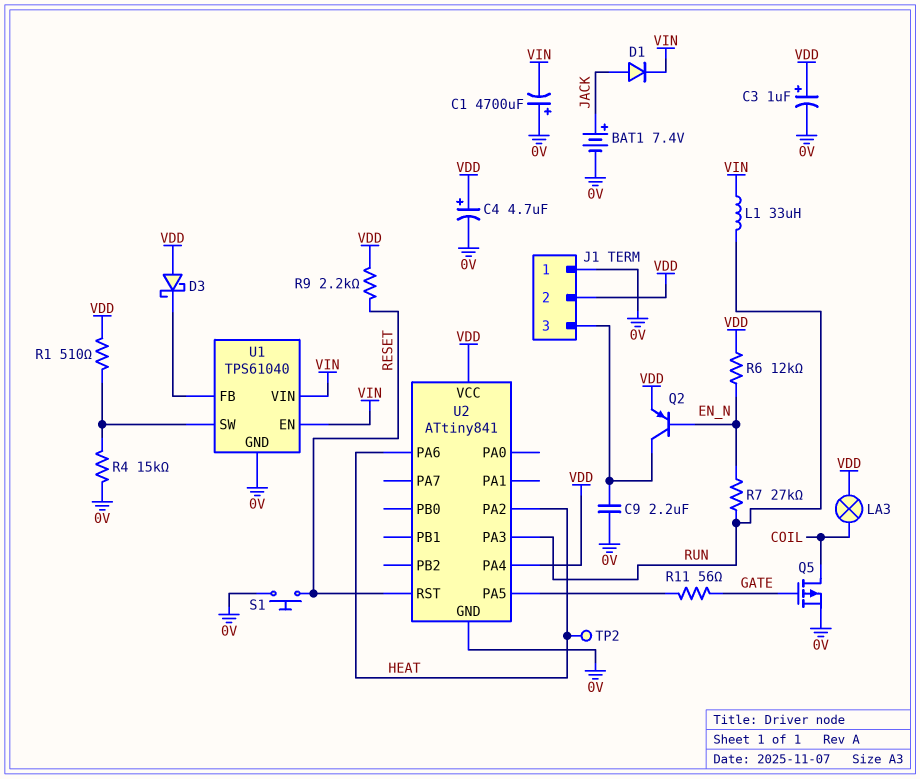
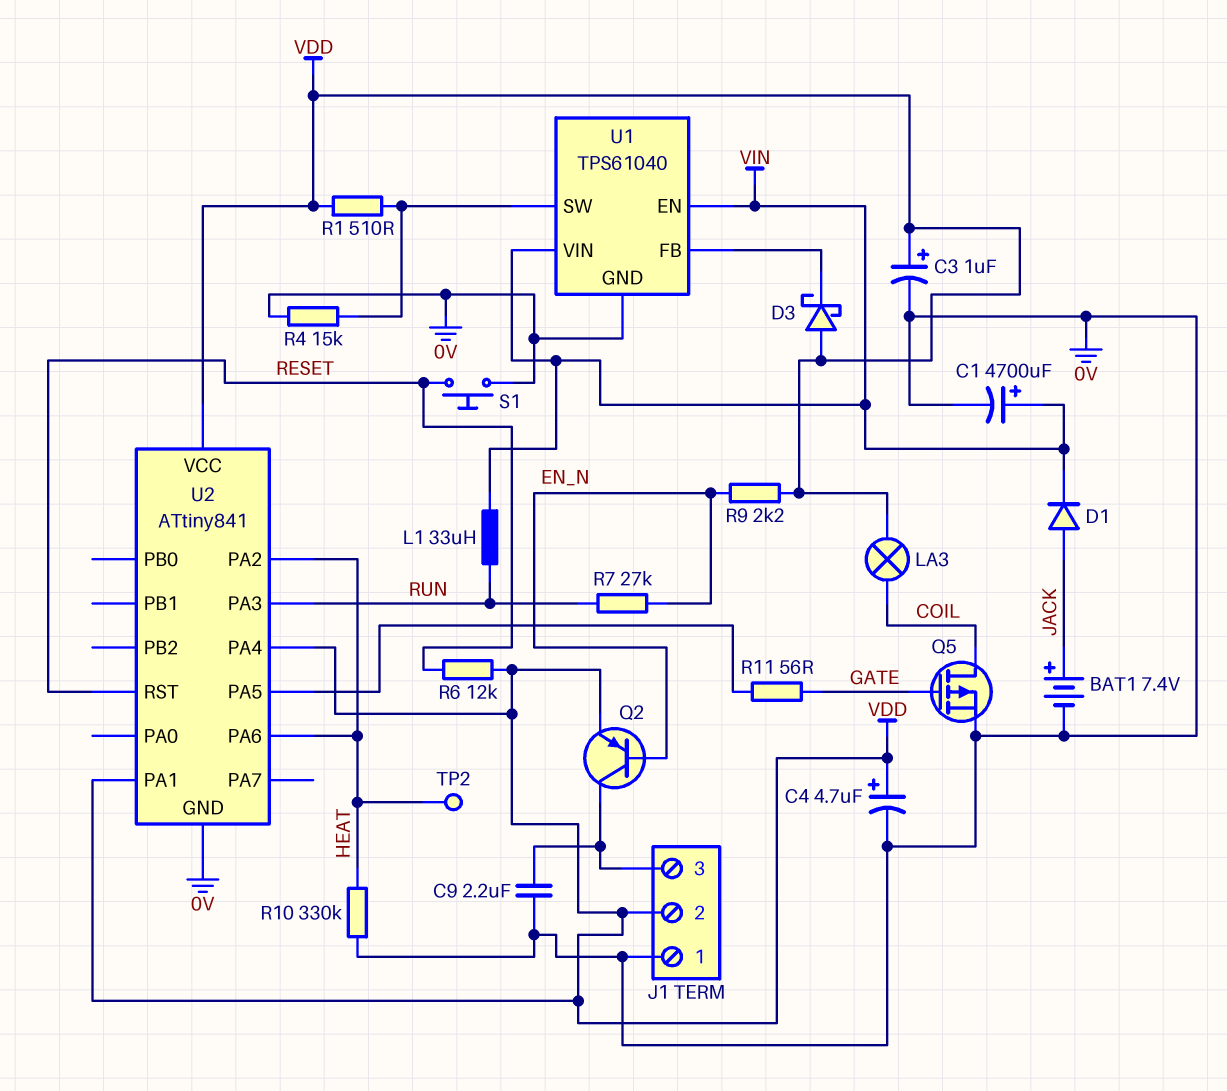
C1: 4700uF (plus 0V, minus VIN) -> 4700uF (plus VIN, minus 0V)
R6: 12k (EN_N, VDD) -> 12k (RESET, VDD)
R9: 2.2k (RESET, VDD) -> 2.2k (EN_N, VDD)
R10: none -> 330k (0V, HEAT)
U2 pin PA1: none -> VDD

